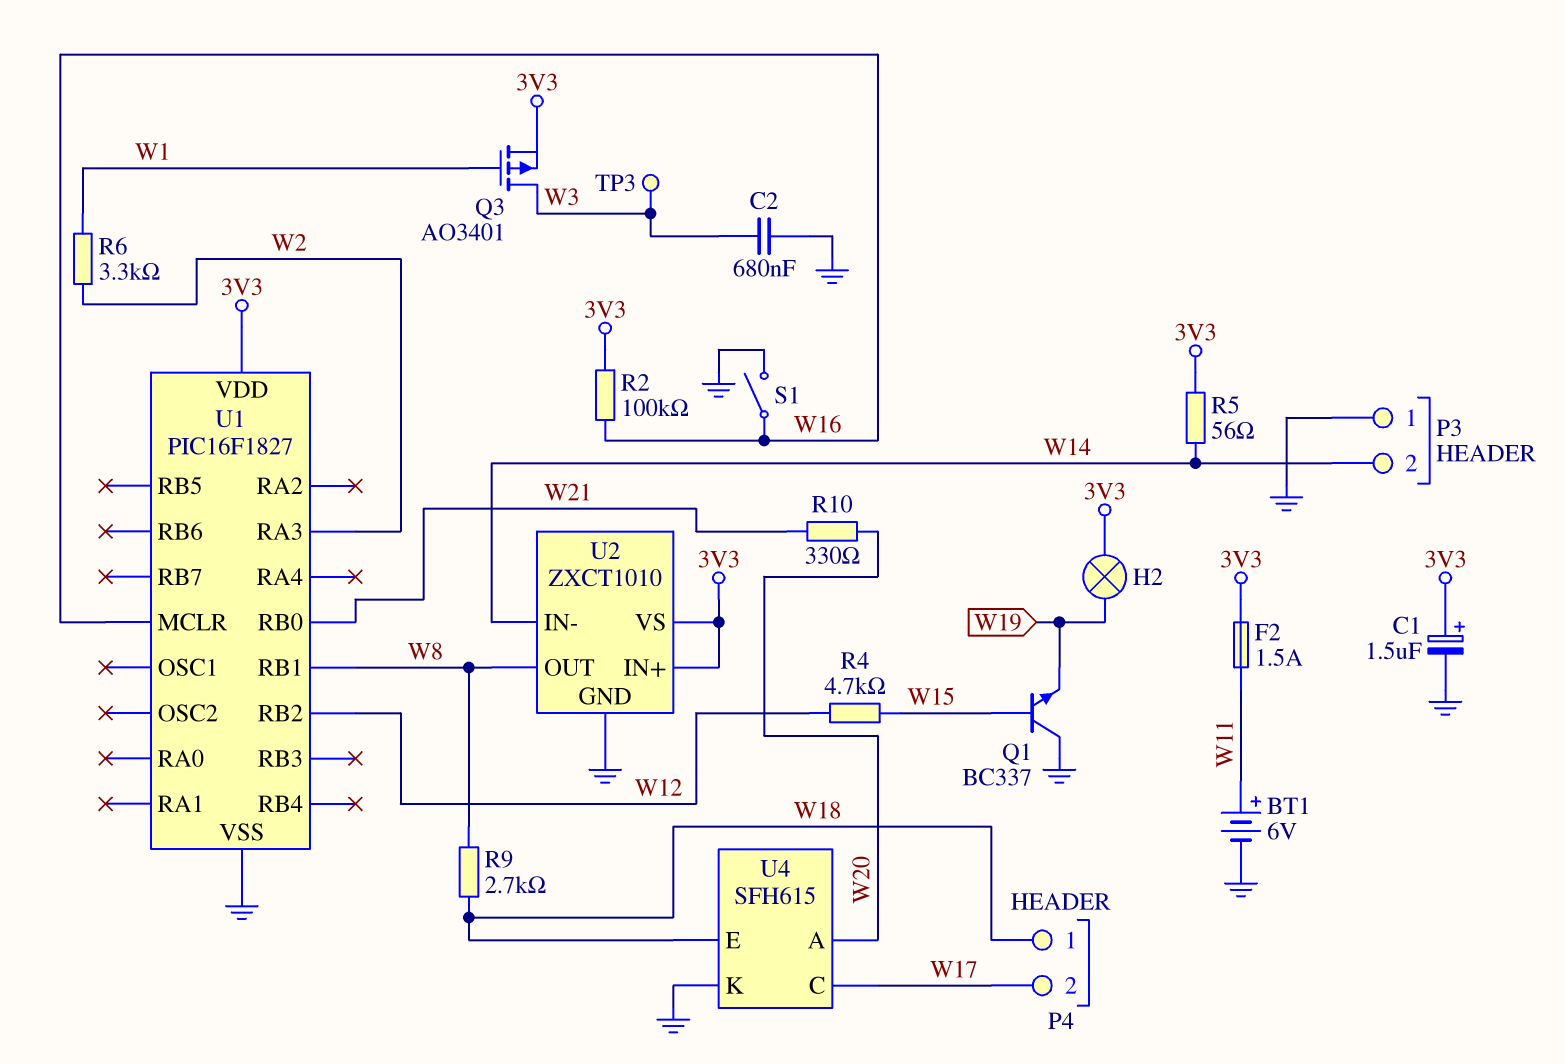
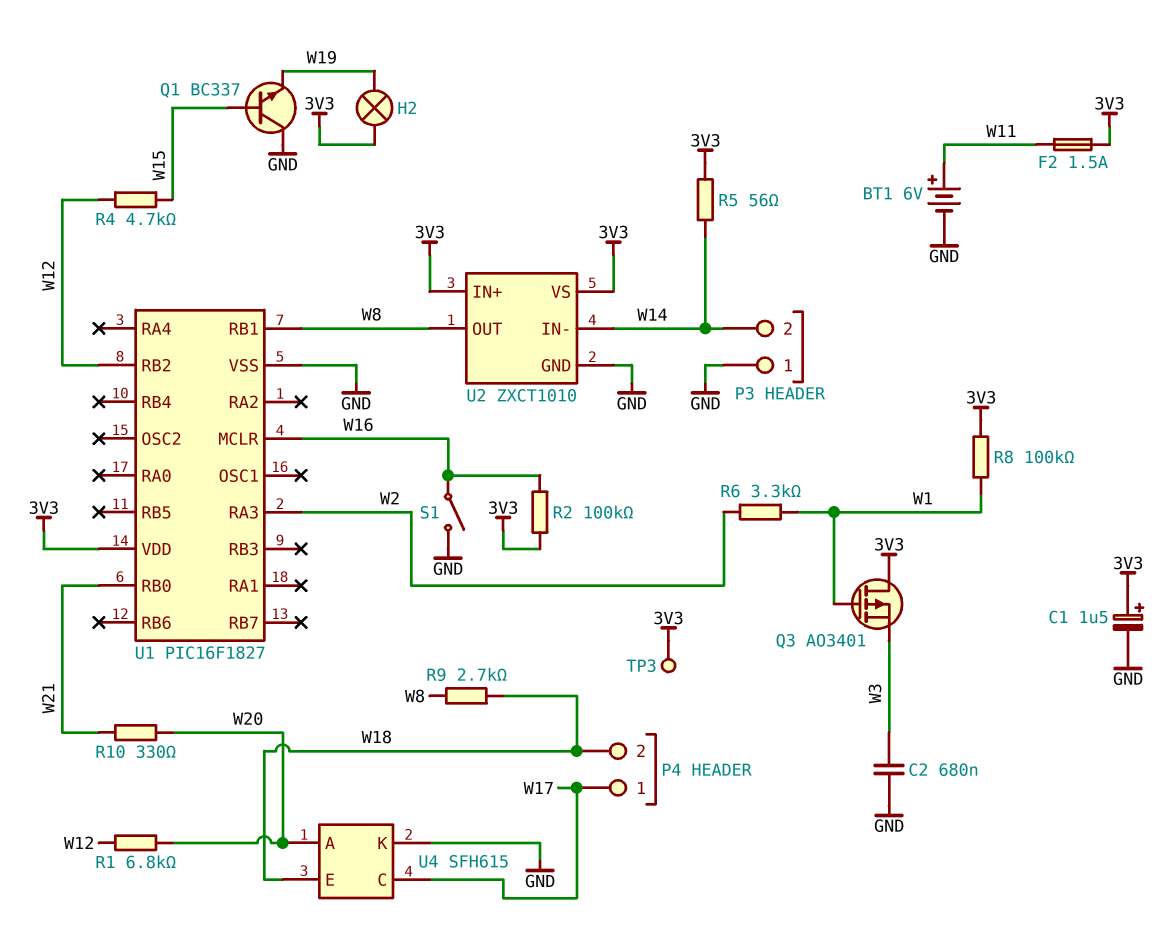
P4 pin 1: W18 -> W17
P4 pin 2: W17 -> W18
Q3: PMOS AO3401 (G W1, D W3, S 3V3) -> PMOS AO3401 (G W1, D 3V3, S W3)
R1: none -> 6.8k (W12, W20)
R8: none -> 100k (3V3, W1)
TP3: test point (W3) -> test point (3V3)

